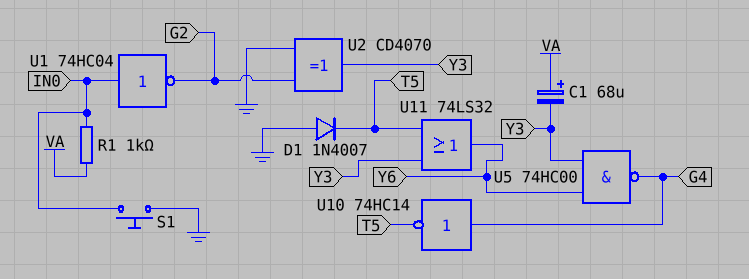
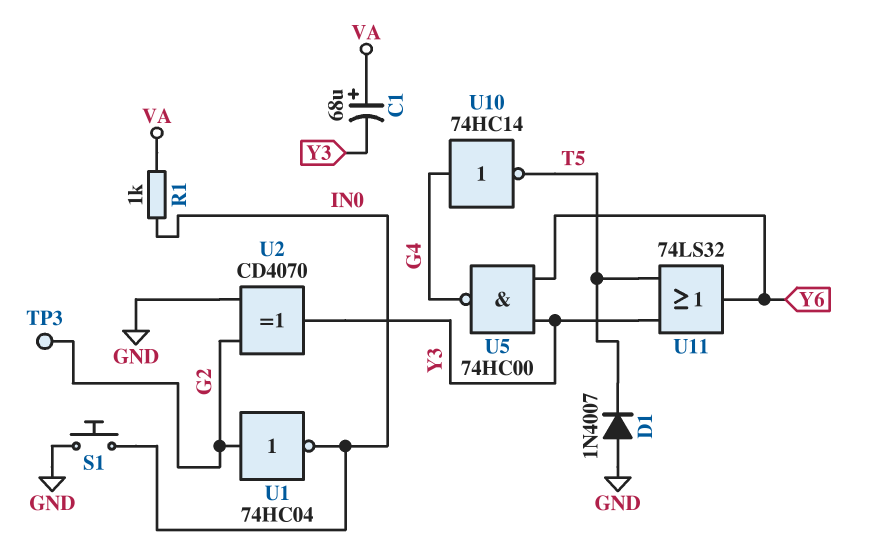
TP3: none -> test point (G2)
U1: NOT 74HC04 (in IN0, out G2) -> NOT 74HC04 (in G2, out IN0)

